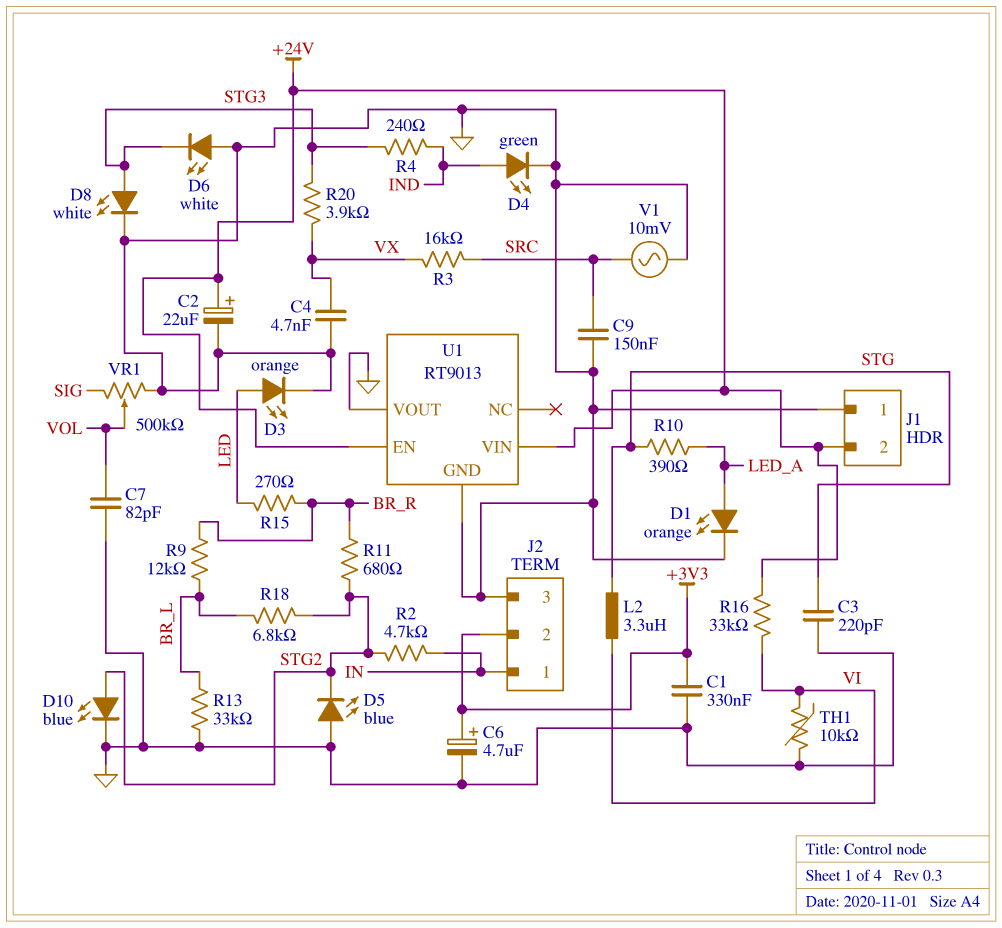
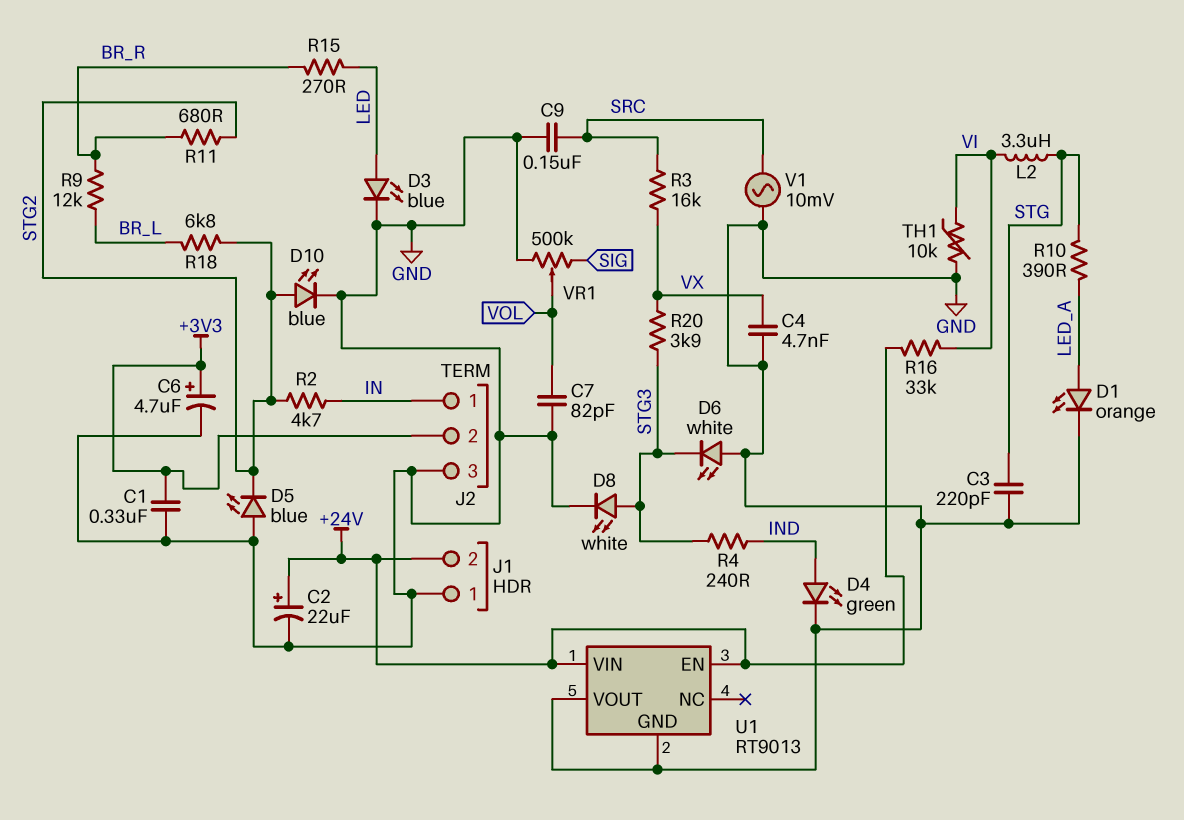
D3: LED orange (A LED, K GND) -> LED blue (A LED, K GND)
R13: 33k (BR_L, GND) -> none

